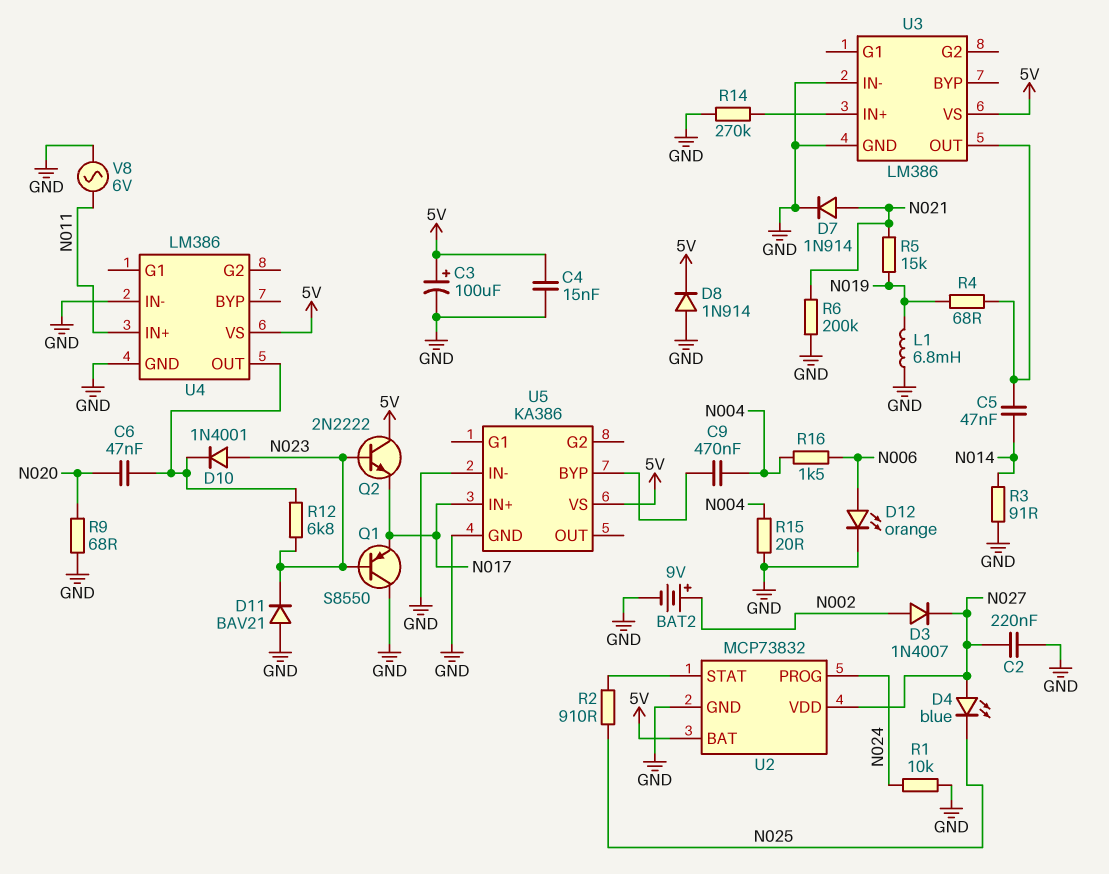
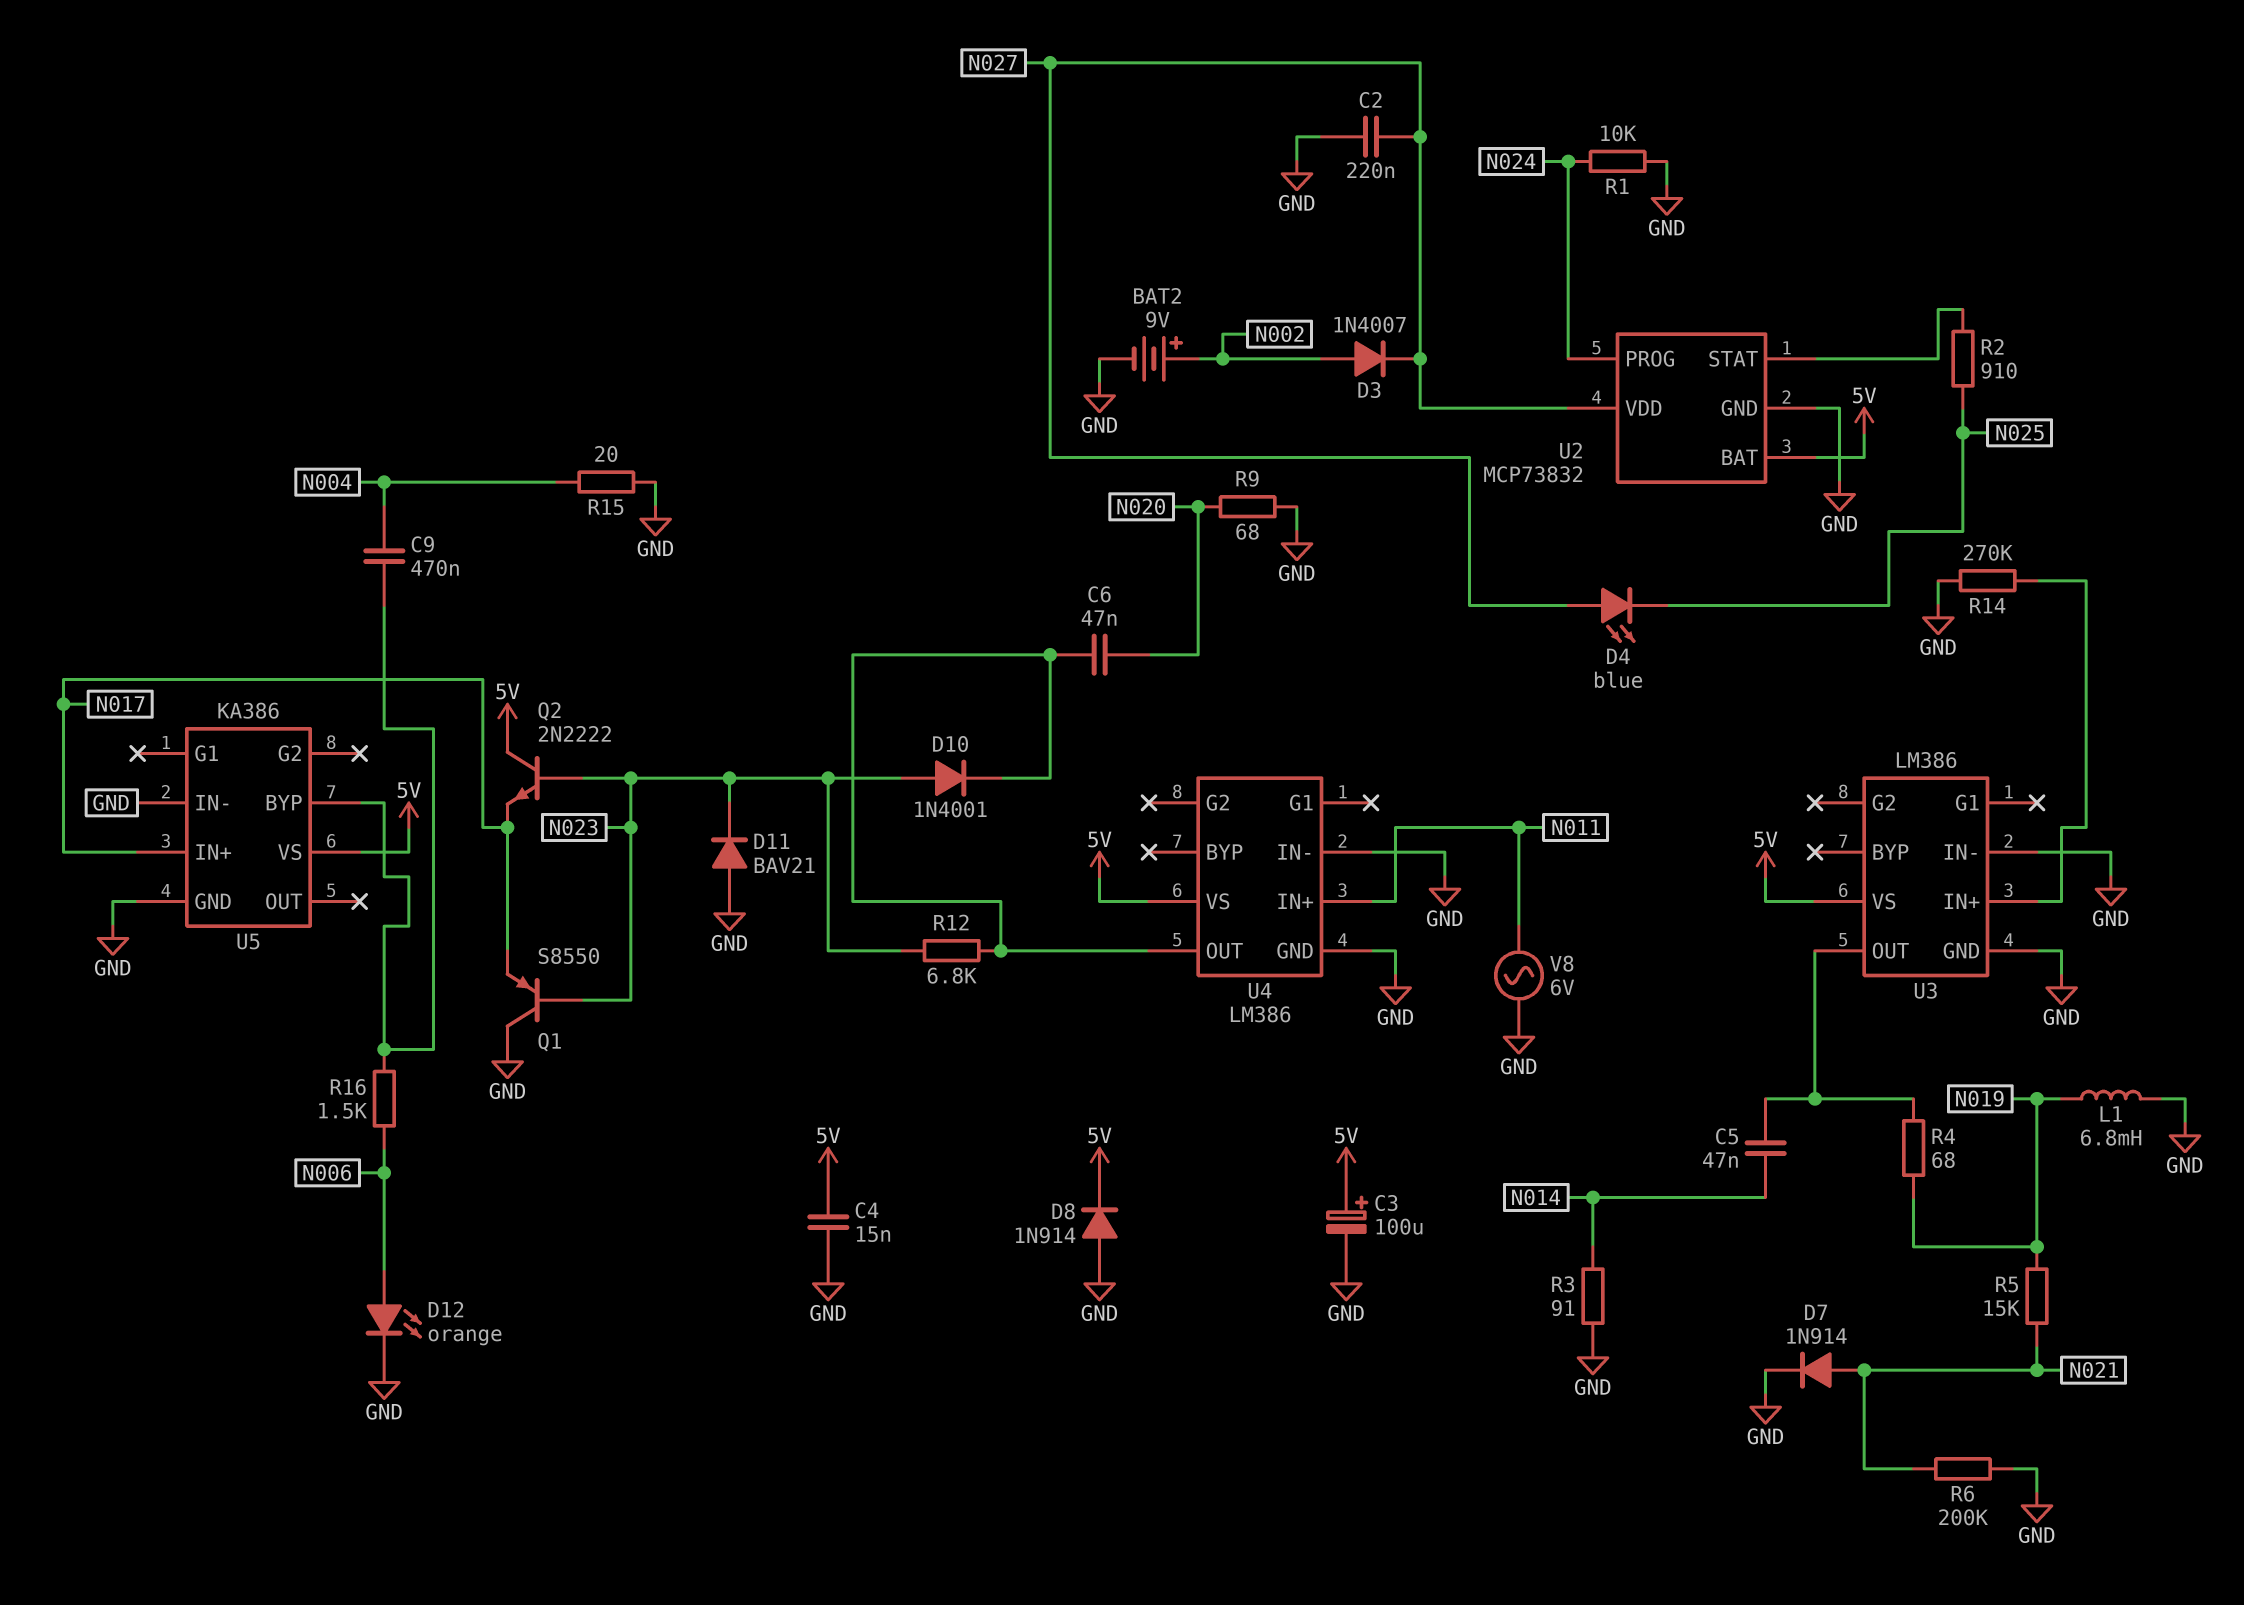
R16: 1.5k (N004, N006) -> 1.5k (N006, U5/BYP)

